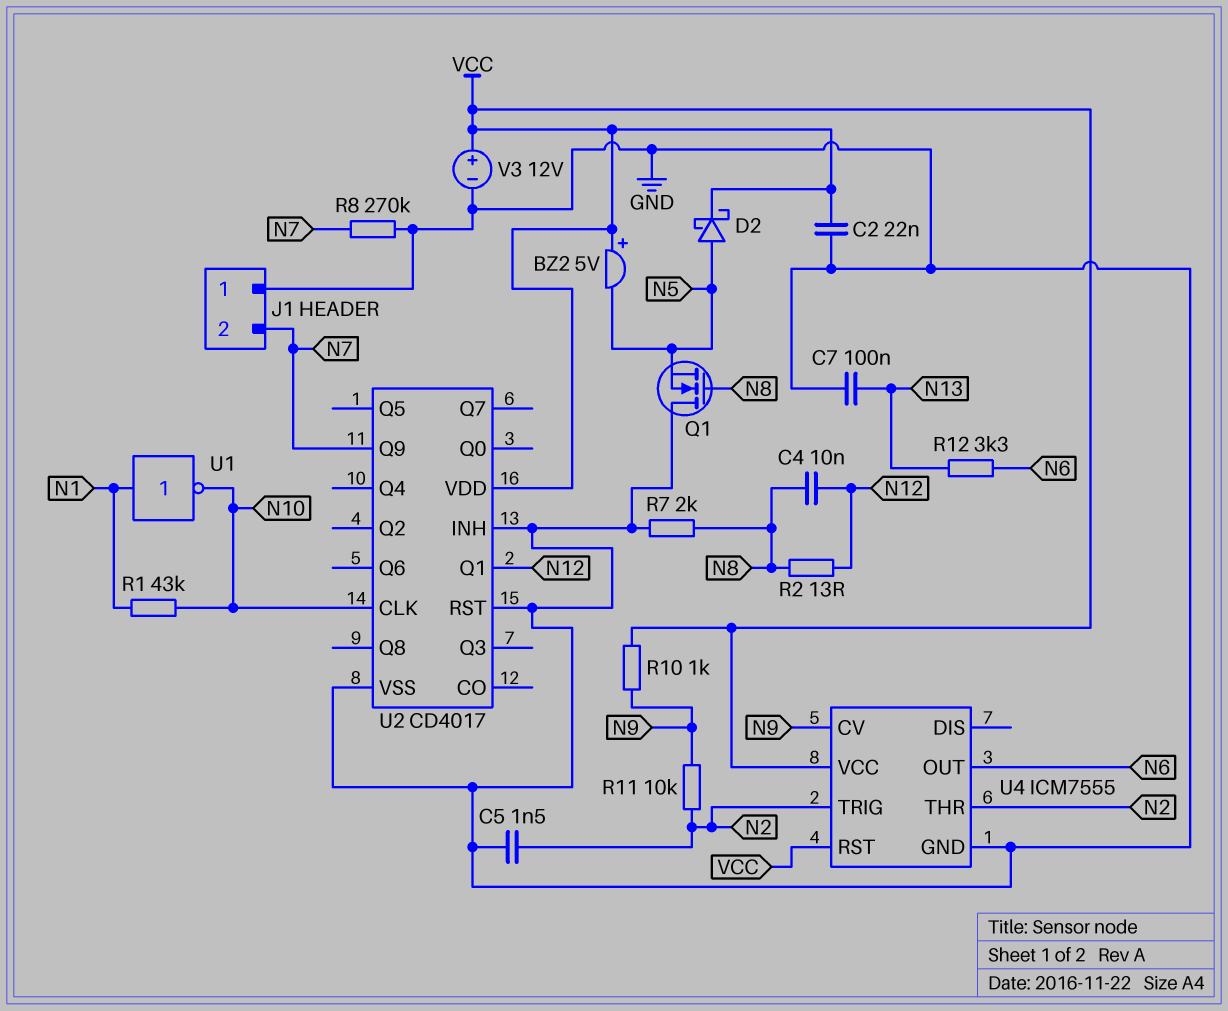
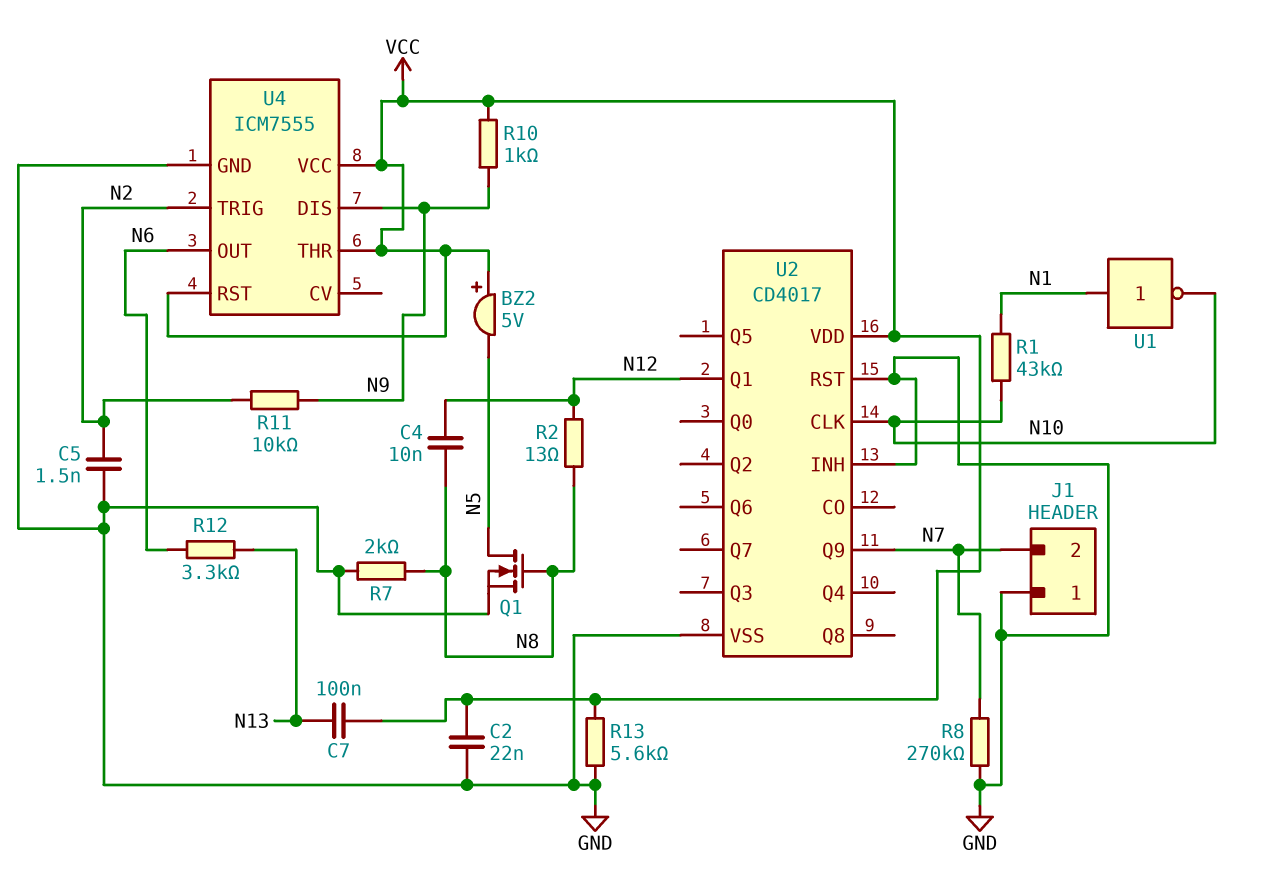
C7: 100nF (GND, N13) -> 100nF (N13, VCC)
D2: schottky (A N5, K VCC) -> none
Q1: NMOS (G N8, D GND, S N5) -> NMOS (G N8, D N5, S GND)
R13: none -> 5.6k (GND, VCC)
U4 pin CV: N9 -> none
U4 pin DIS: none -> N9
U4 pin THR: N2 -> VCC
V3: 12V (plus VCC, minus GND) -> none

